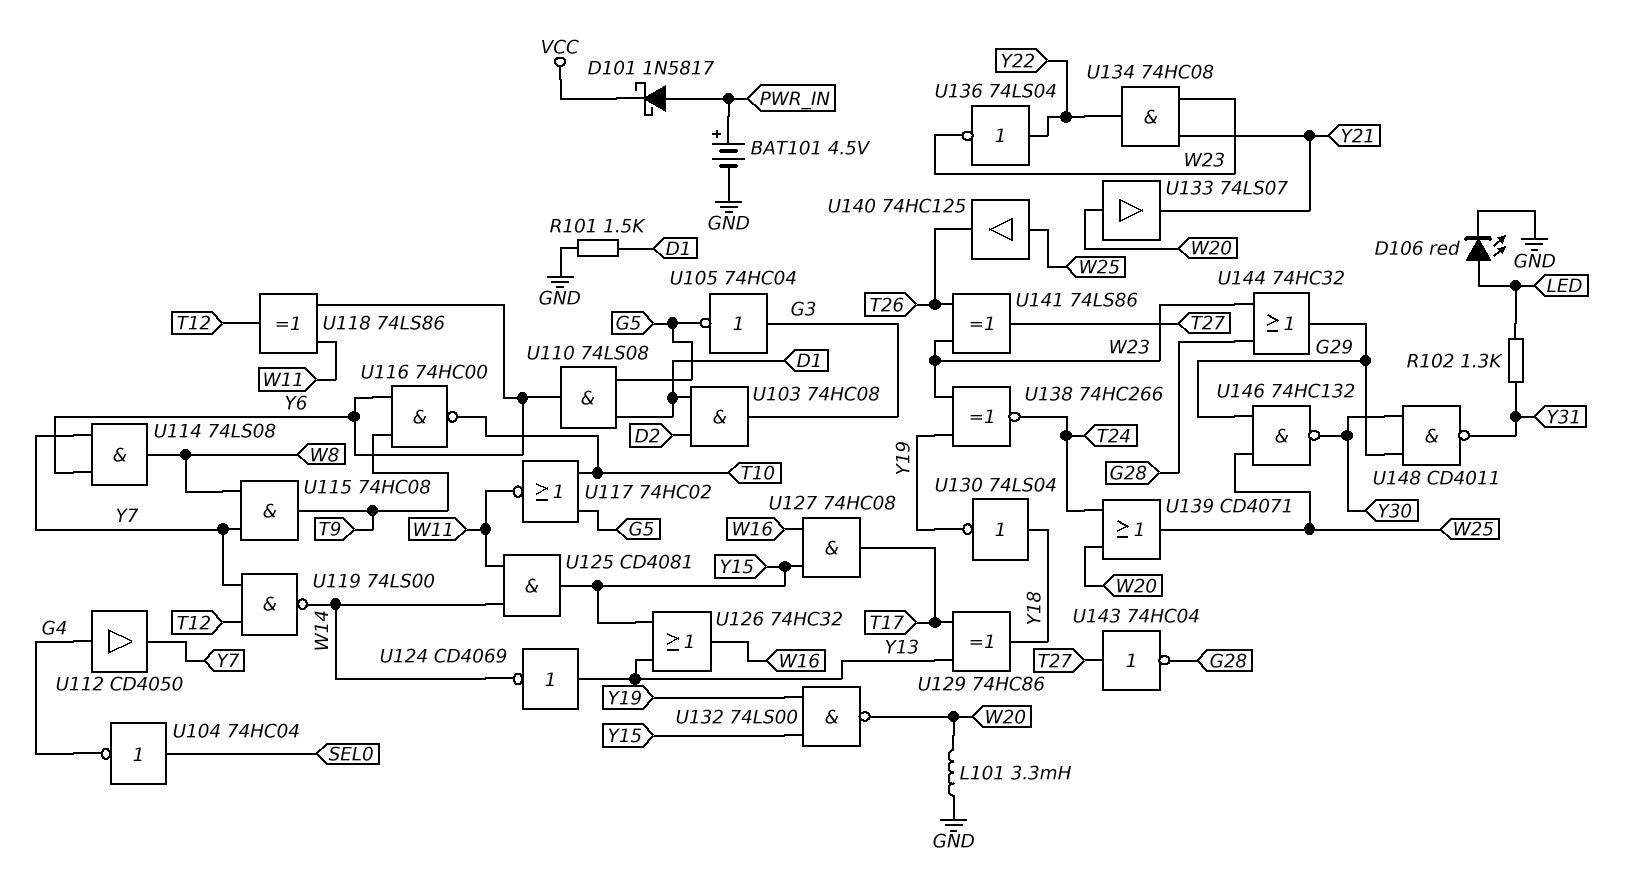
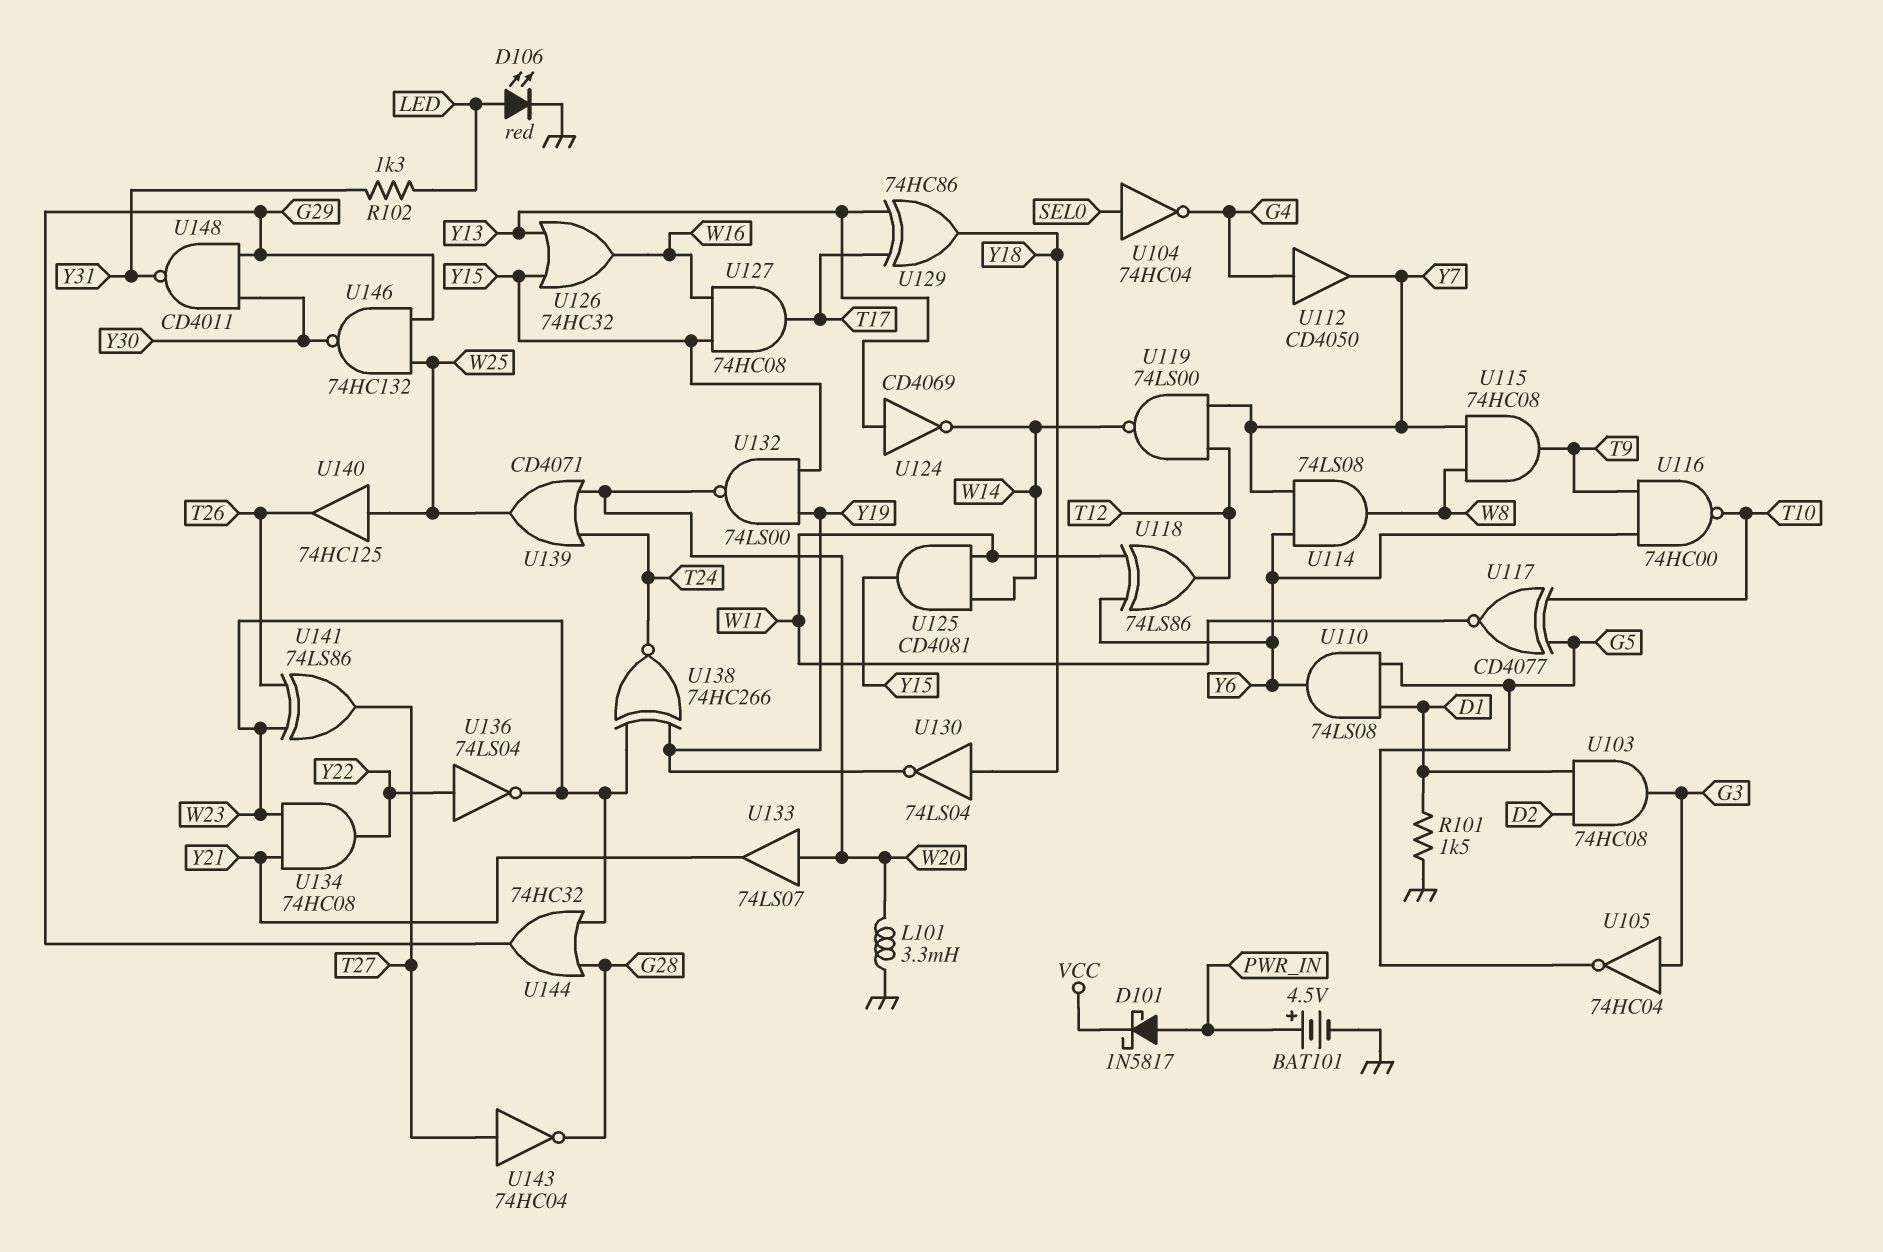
U117: NOR 74HC02 (in G5, in T10, out W11) -> XNOR CD4077 (in G5, in T10, out W11)

